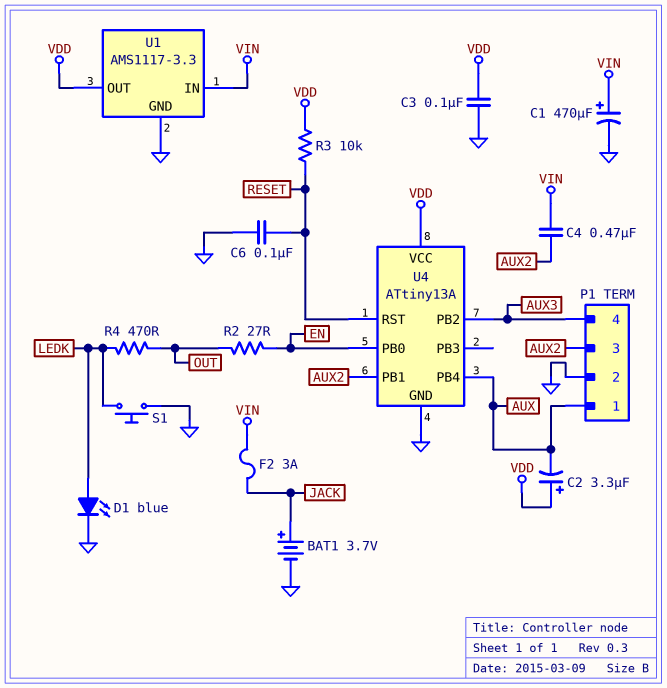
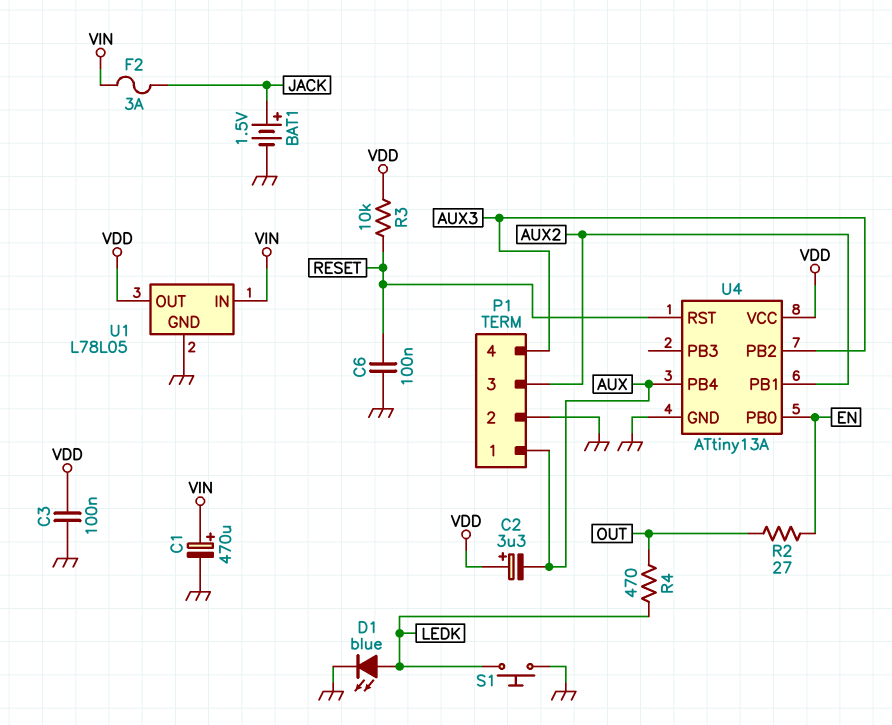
BAT1: 3.7V (plus JACK, minus GND) -> 1.5V (plus JACK, minus GND)
C4: 470nF (AUX2, VIN) -> none
U1: AMS1117-3.3 -> L78L05

